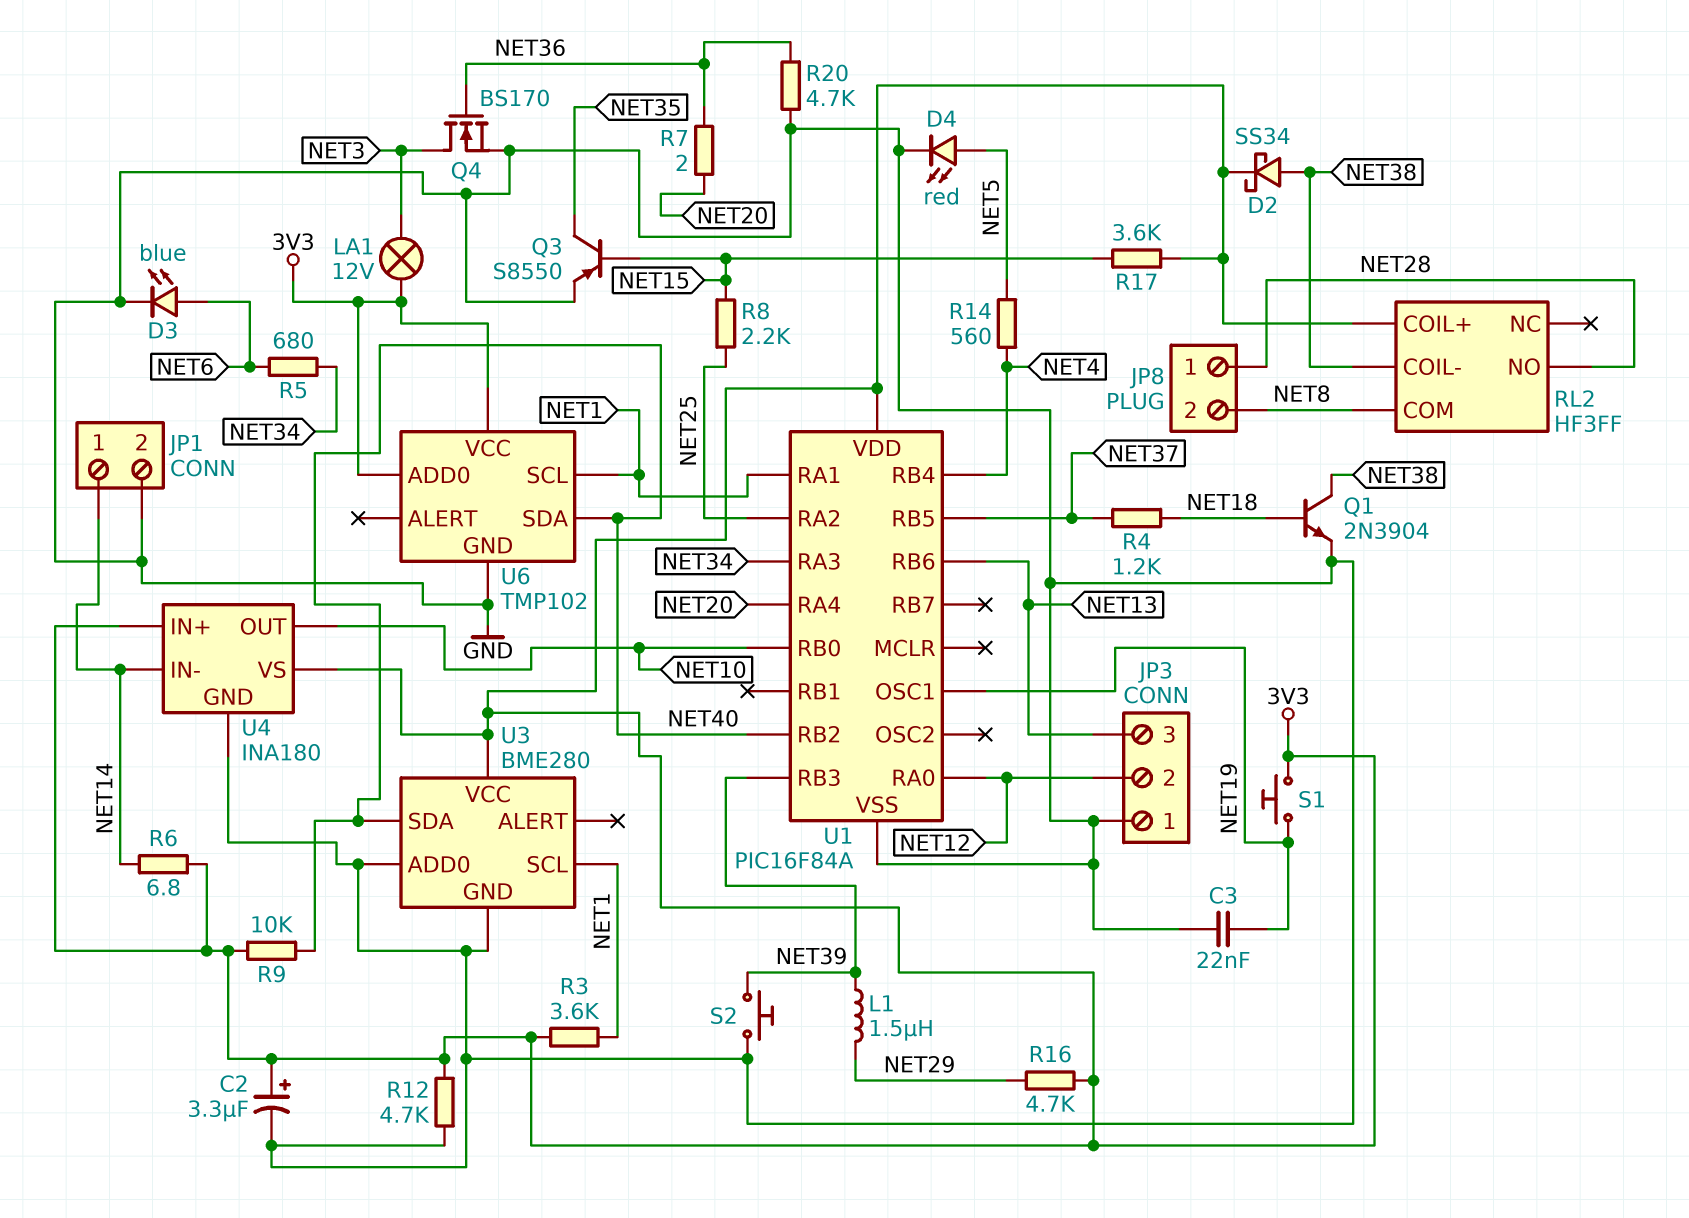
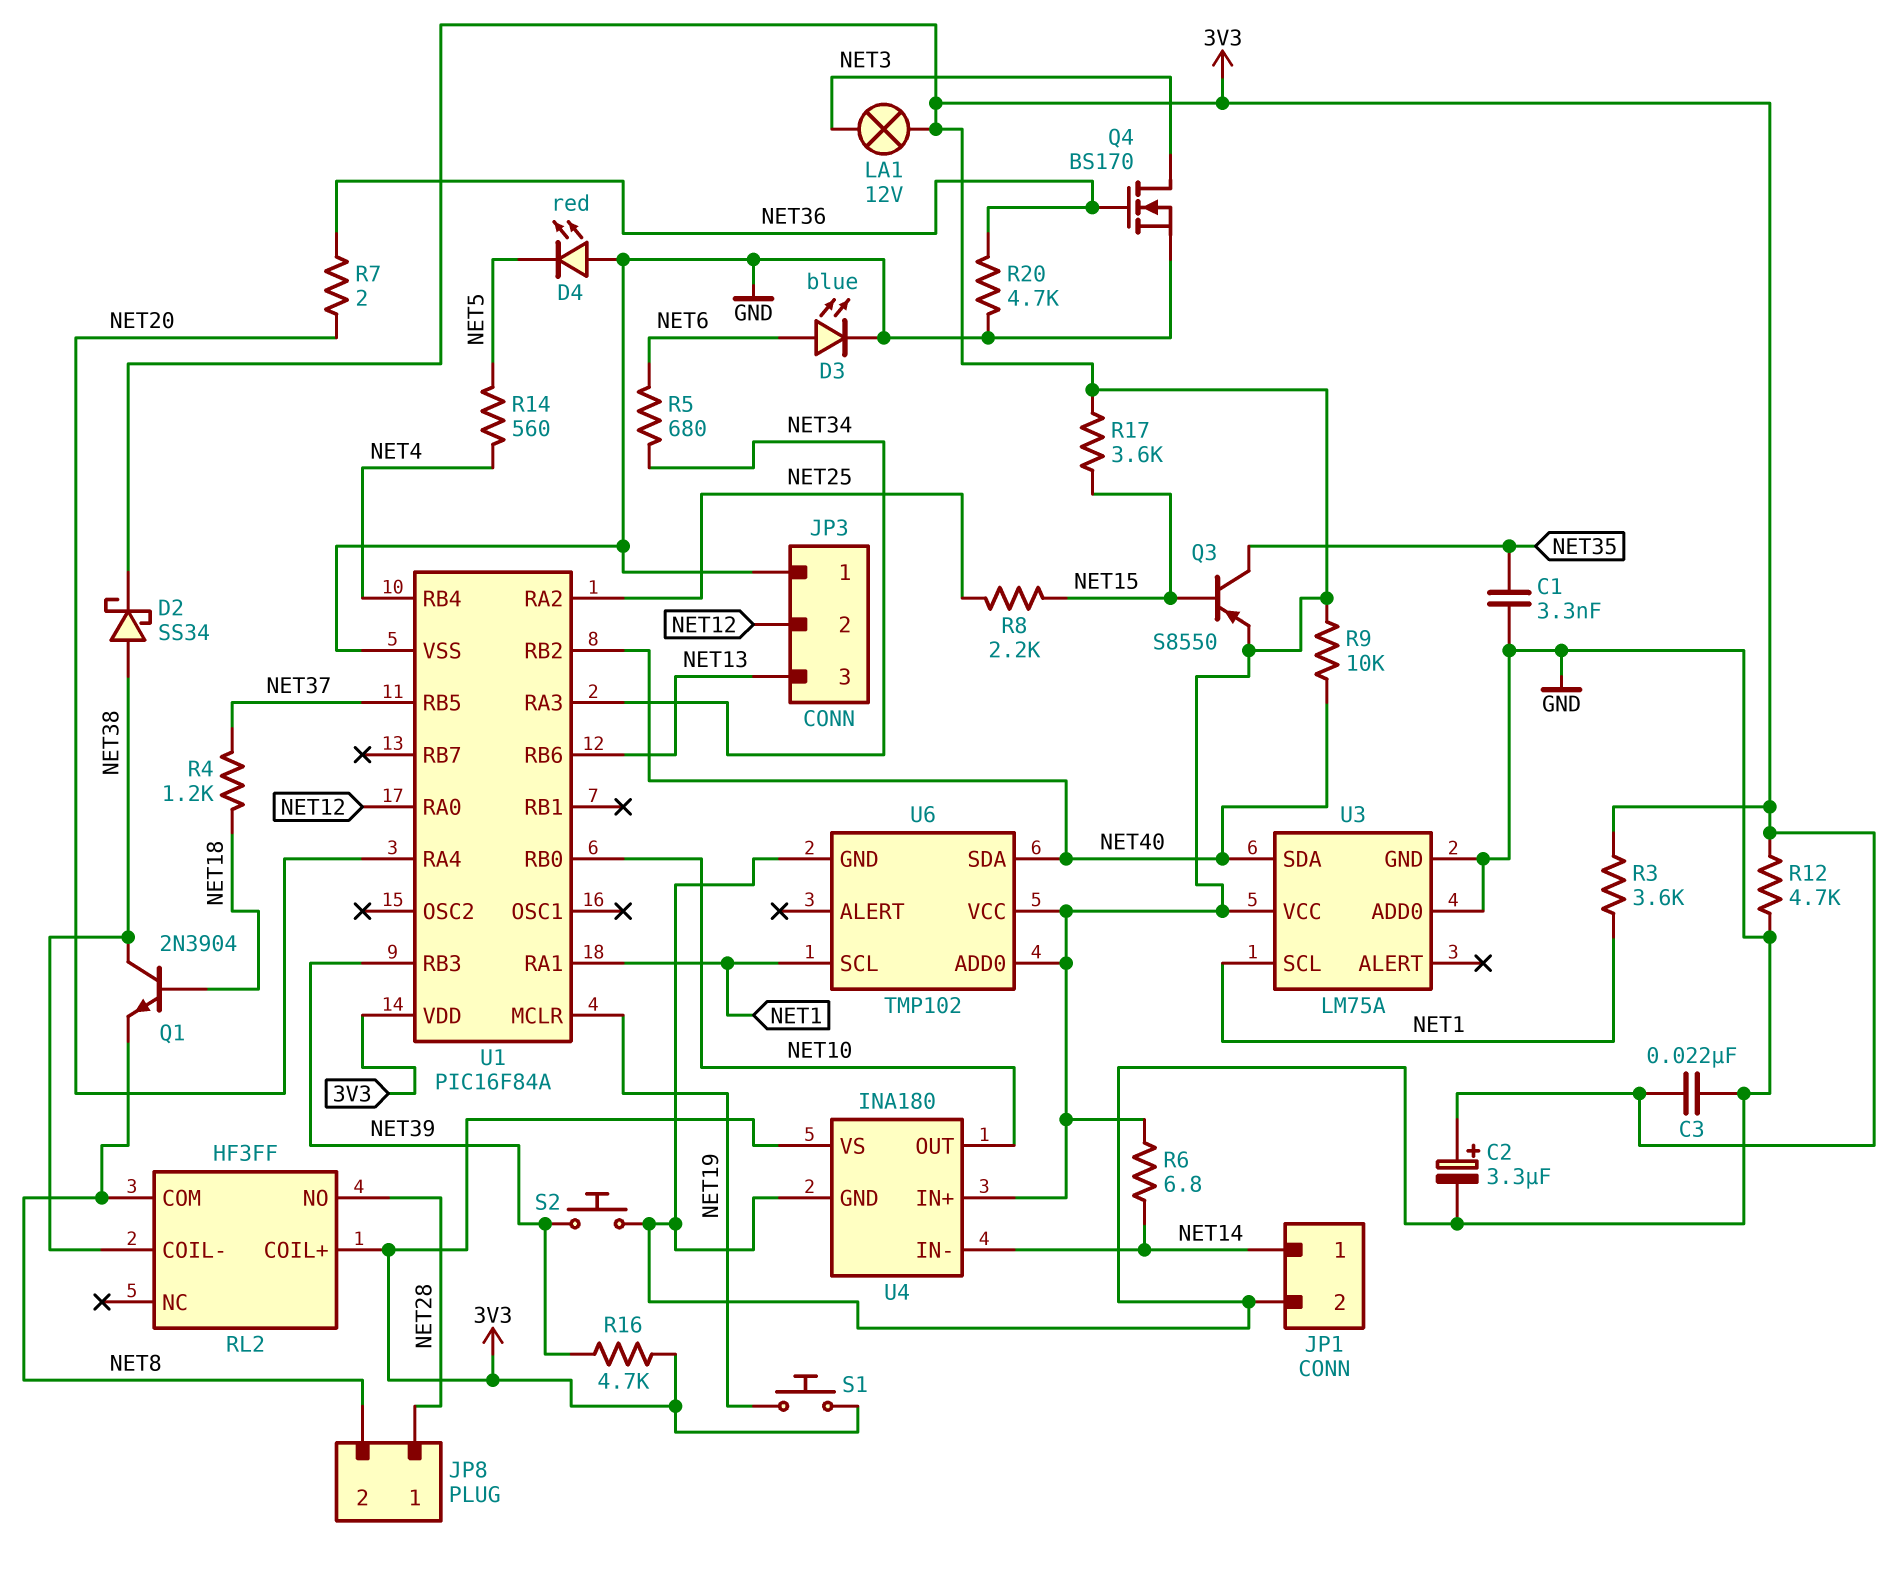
C1: none -> 3.3nF (GND, NET35)
C3: 22nF (GND, NET19) -> 22nF (3V3, GND)
D4: LED red (A NET5, K GND) -> LED red (A GND, K NET5)
L1: 1.5uH (NET29, NET39) -> none
Q1: NPN 2N3904 (B NET18, C NET38, E GND) -> NPN 2N3904 (B NET18, C NET38, E NET8)
Q3: PNP S8550 (B NET15, C NET35, E GND) -> PNP S8550 (B NET15, C NET35, E 3V3)
R16: 4.7k (3V3, NET29) -> 4.7k (3V3, NET39)
U1 pin MCLR: none -> NET19
U1 pin OSC1: NET19 -> none
U3: BME280 -> LM75A

